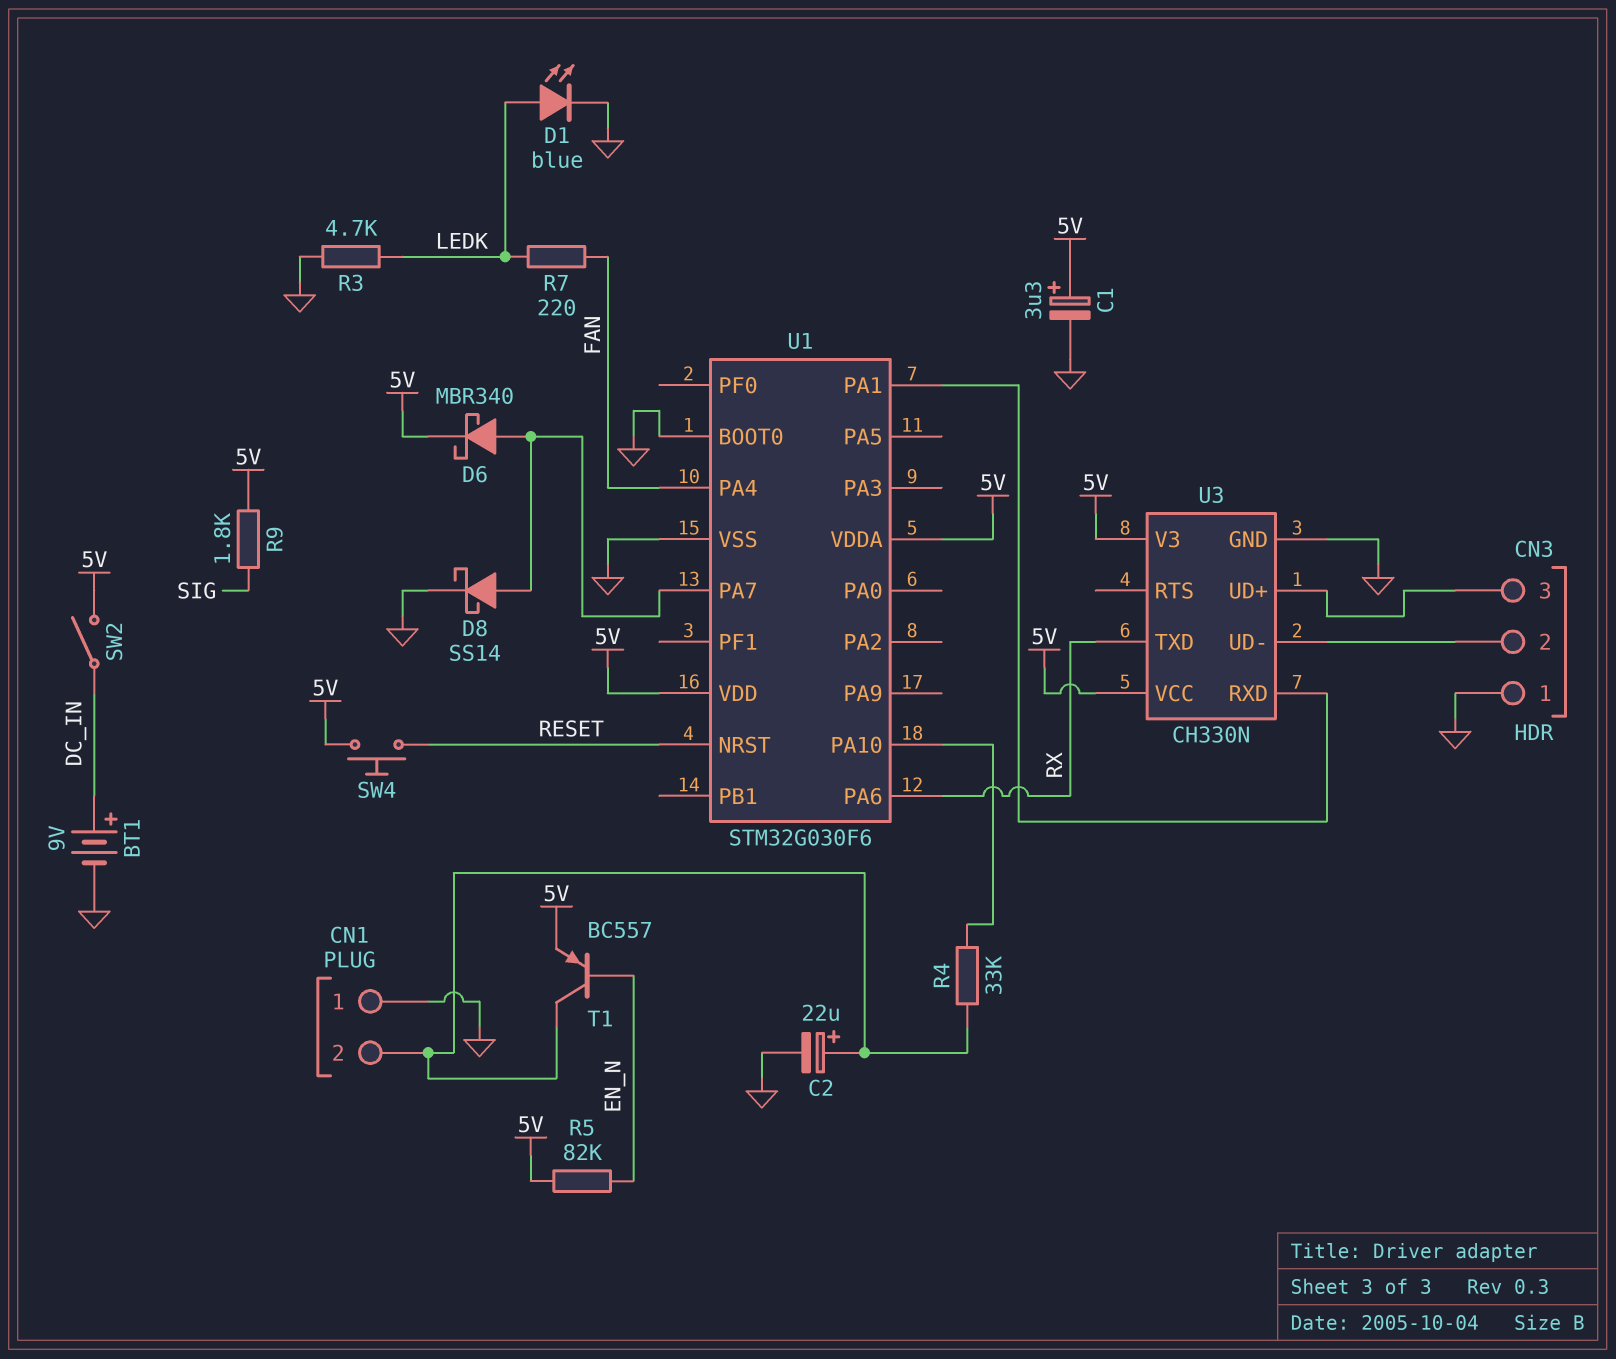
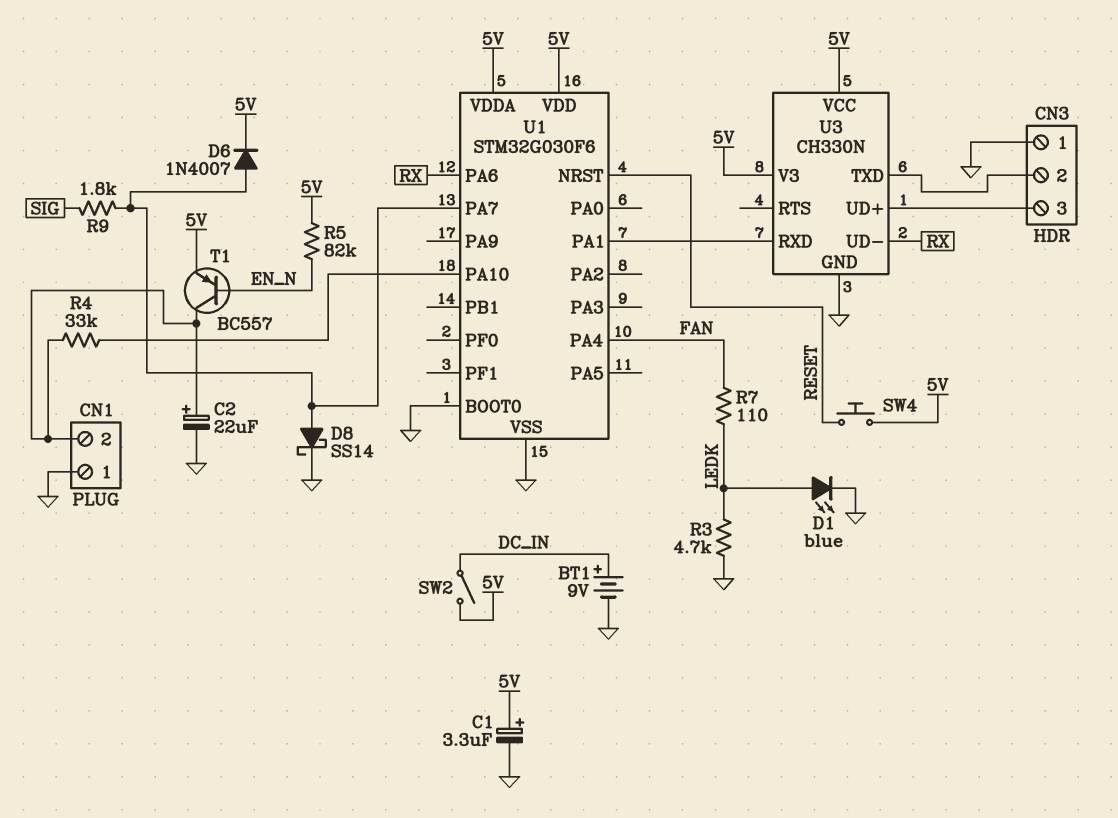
D6: schottky MBR340 (A U1/PA7, K 5V) -> diode 1N4007 (A U1/PA7, K 5V)
R7: 220 (FAN, LEDK) -> 110 (FAN, LEDK)
R9: 1.8k (5V, SIG) -> 1.8k (SIG, U1/PA7)
U3 pin TXD: RX -> CN3/2
U3 pin UD-: CN3/2 -> RX

